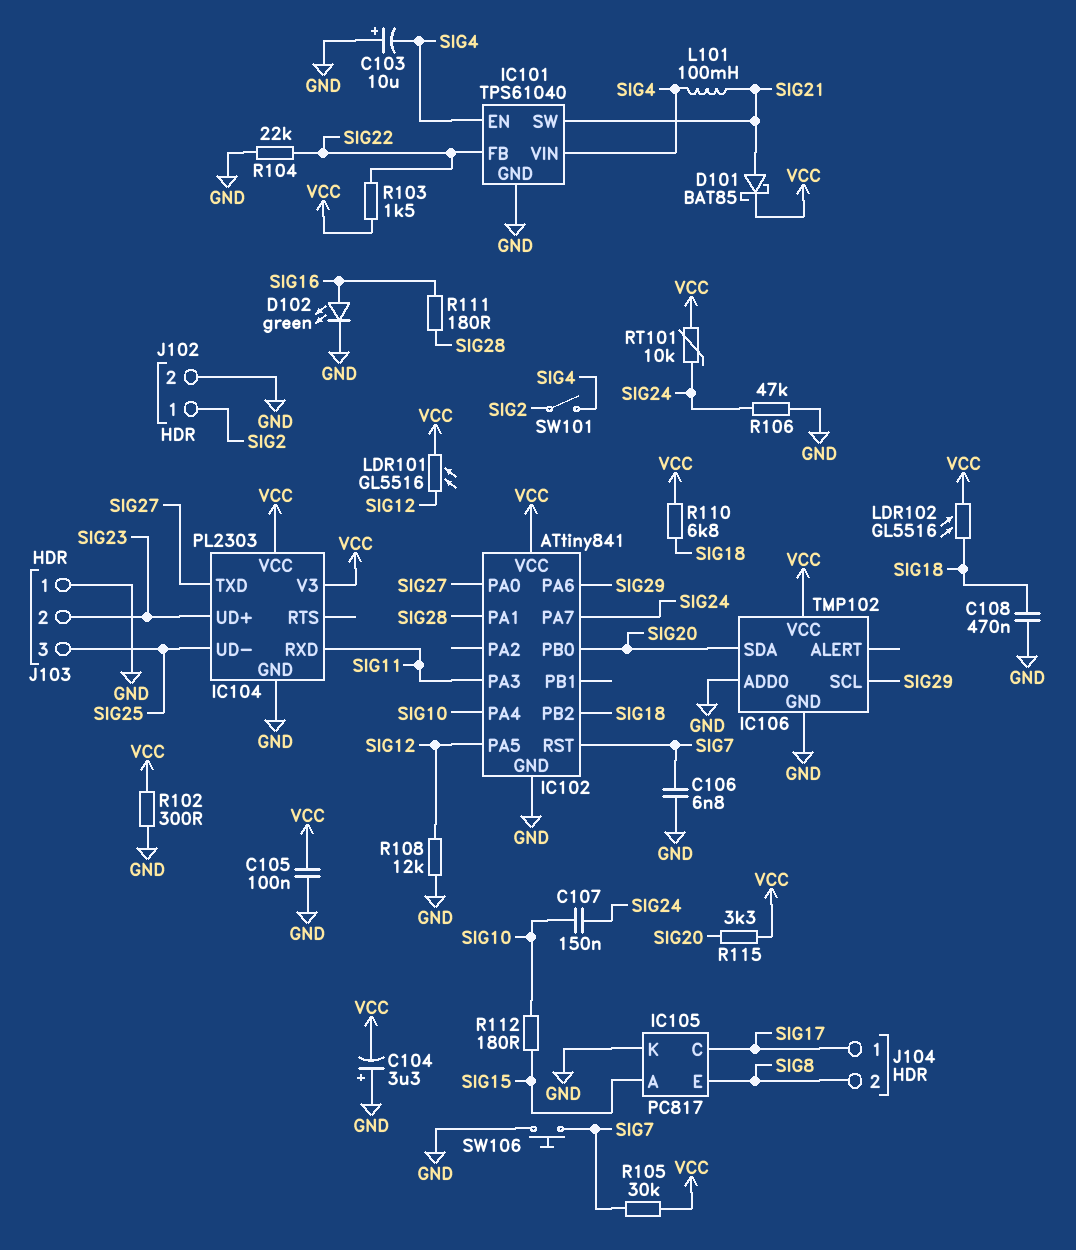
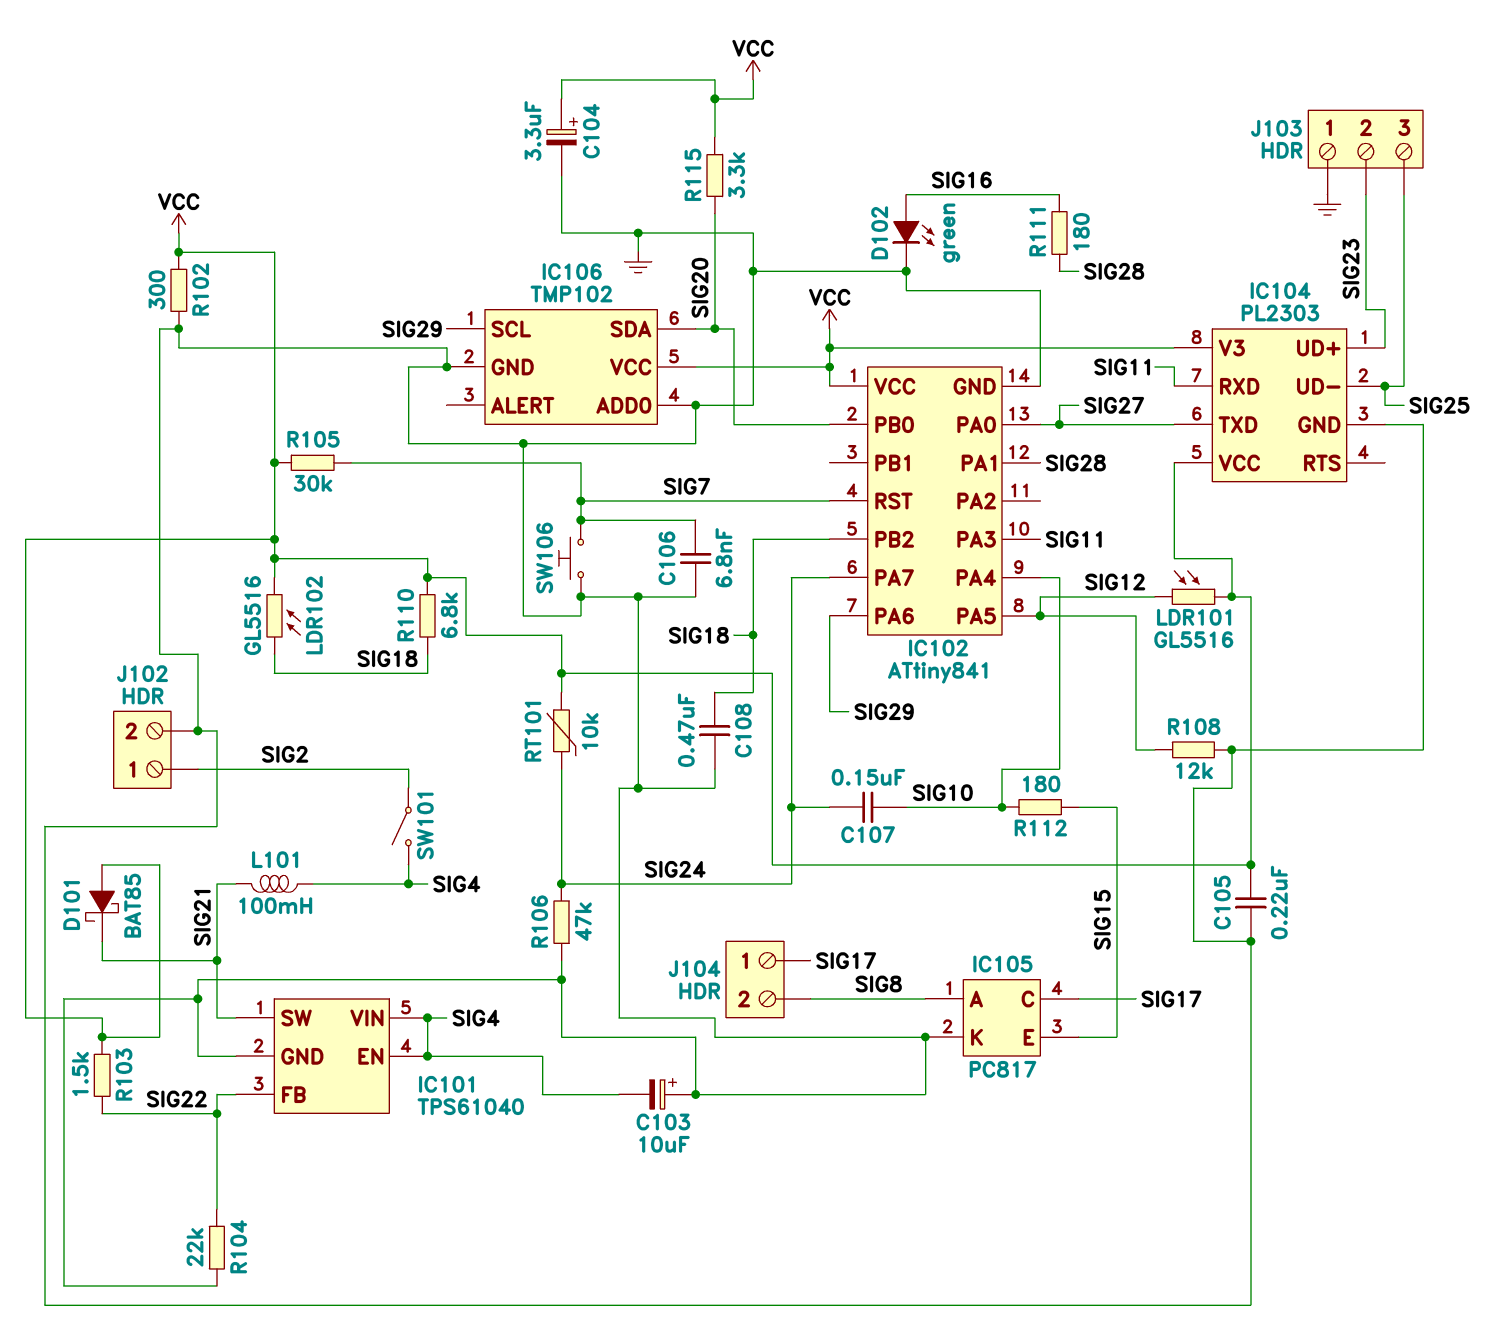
C104: 3.3uF (plus GND, minus VCC) -> 3.3uF (plus VCC, minus GND)
C105: 100nF (GND, VCC) -> 220nF (GND, VCC)
D101: schottky BAT85 (A SIG21, K VCC) -> schottky BAT85 (A VCC, K SIG21)
IC105 pin A: SIG15 -> SIG8
IC105 pin E: SIG8 -> SIG15

